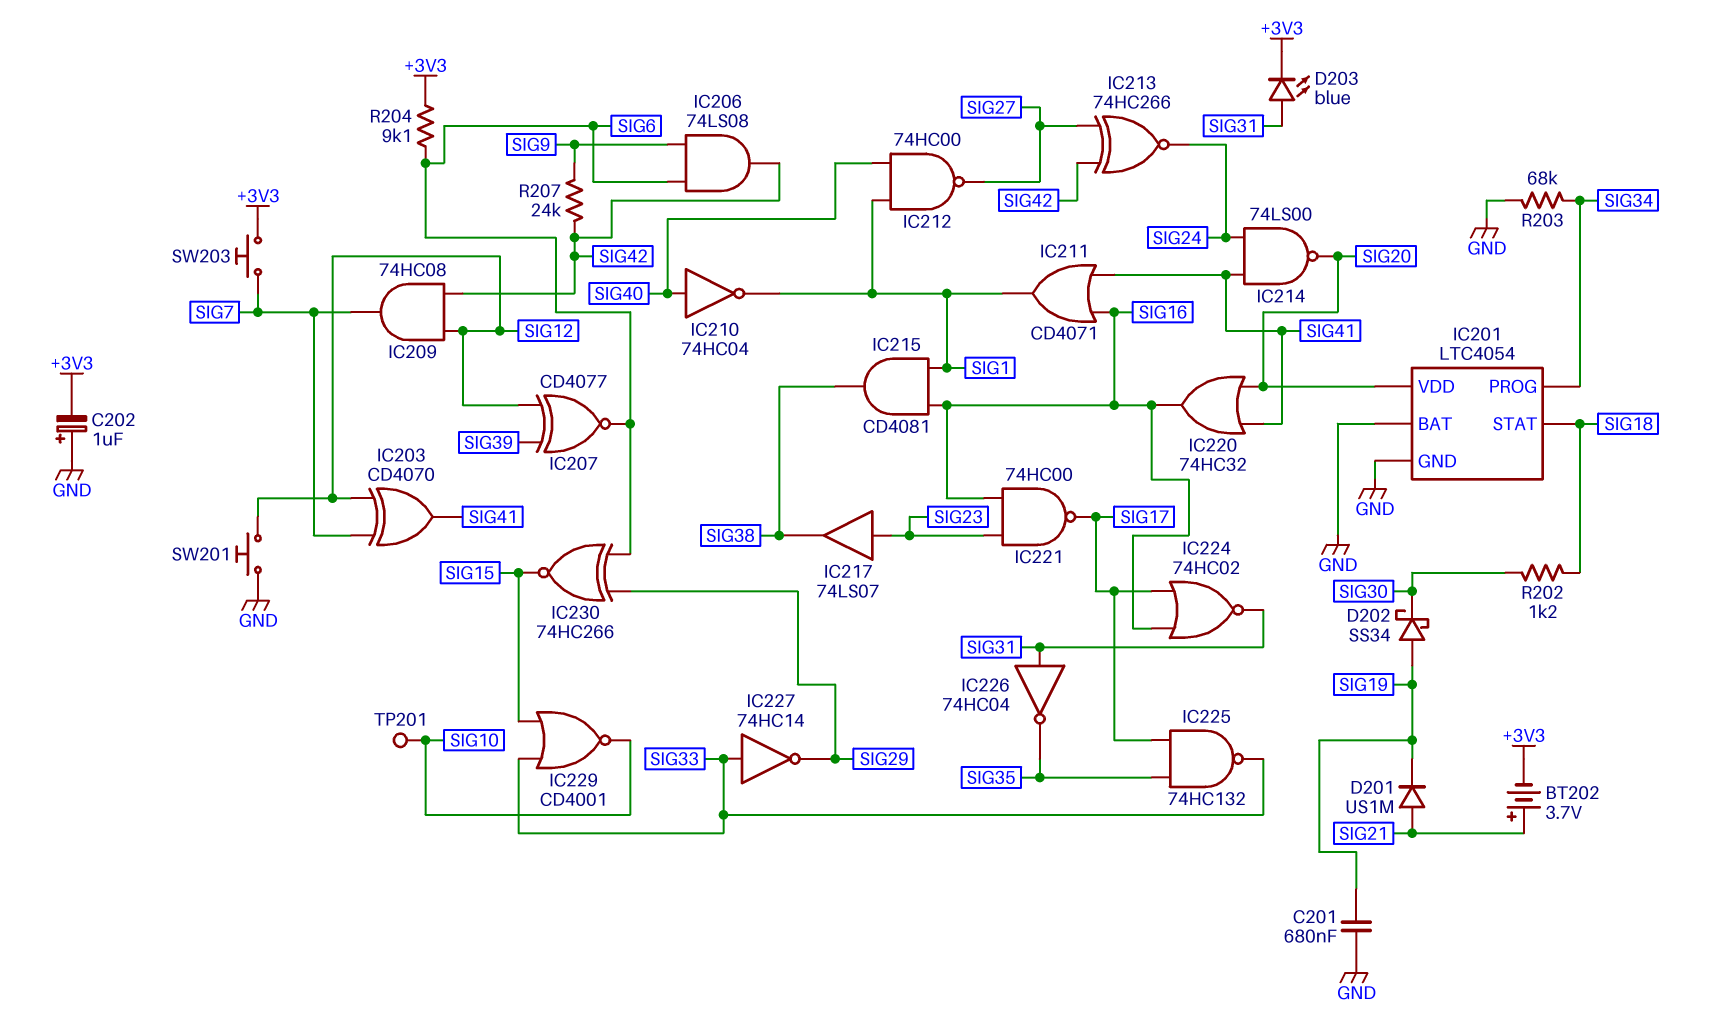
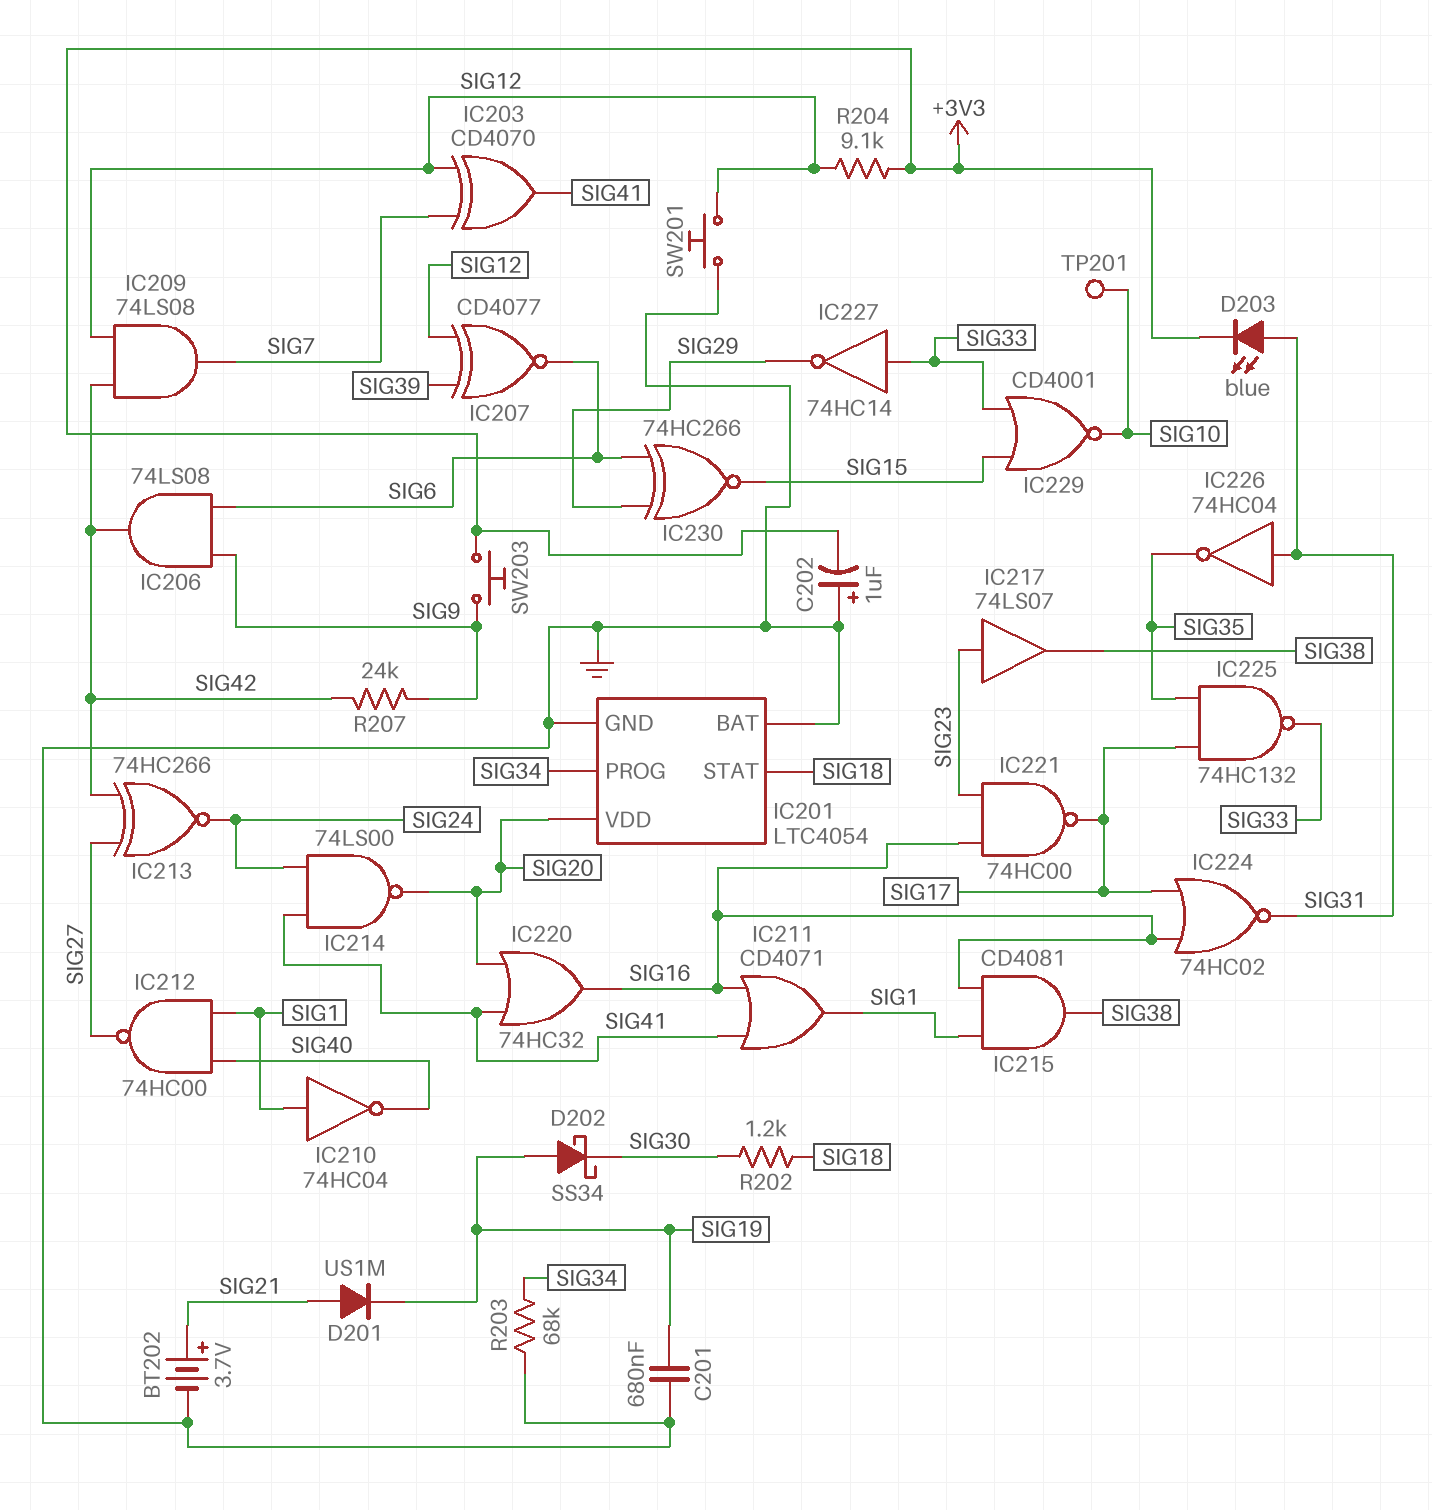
BT202: 3.7V (plus SIG21, minus +3V3) -> 3.7V (plus SIG21, minus GND)
IC209: AND 74HC08 (in SIG12, in SIG42, out SIG7) -> AND 74LS08 (in SIG12, in SIG42, out SIG7)
IC210: NOT 74HC04 (in SIG40, out SIG1) -> NOT 74HC04 (in SIG1, out SIG40)
R204: 9.1k (+3V3, SIG6) -> 9.1k (+3V3, SIG12)
SW203: button (+3V3, SIG7) -> button (+3V3, SIG9)

